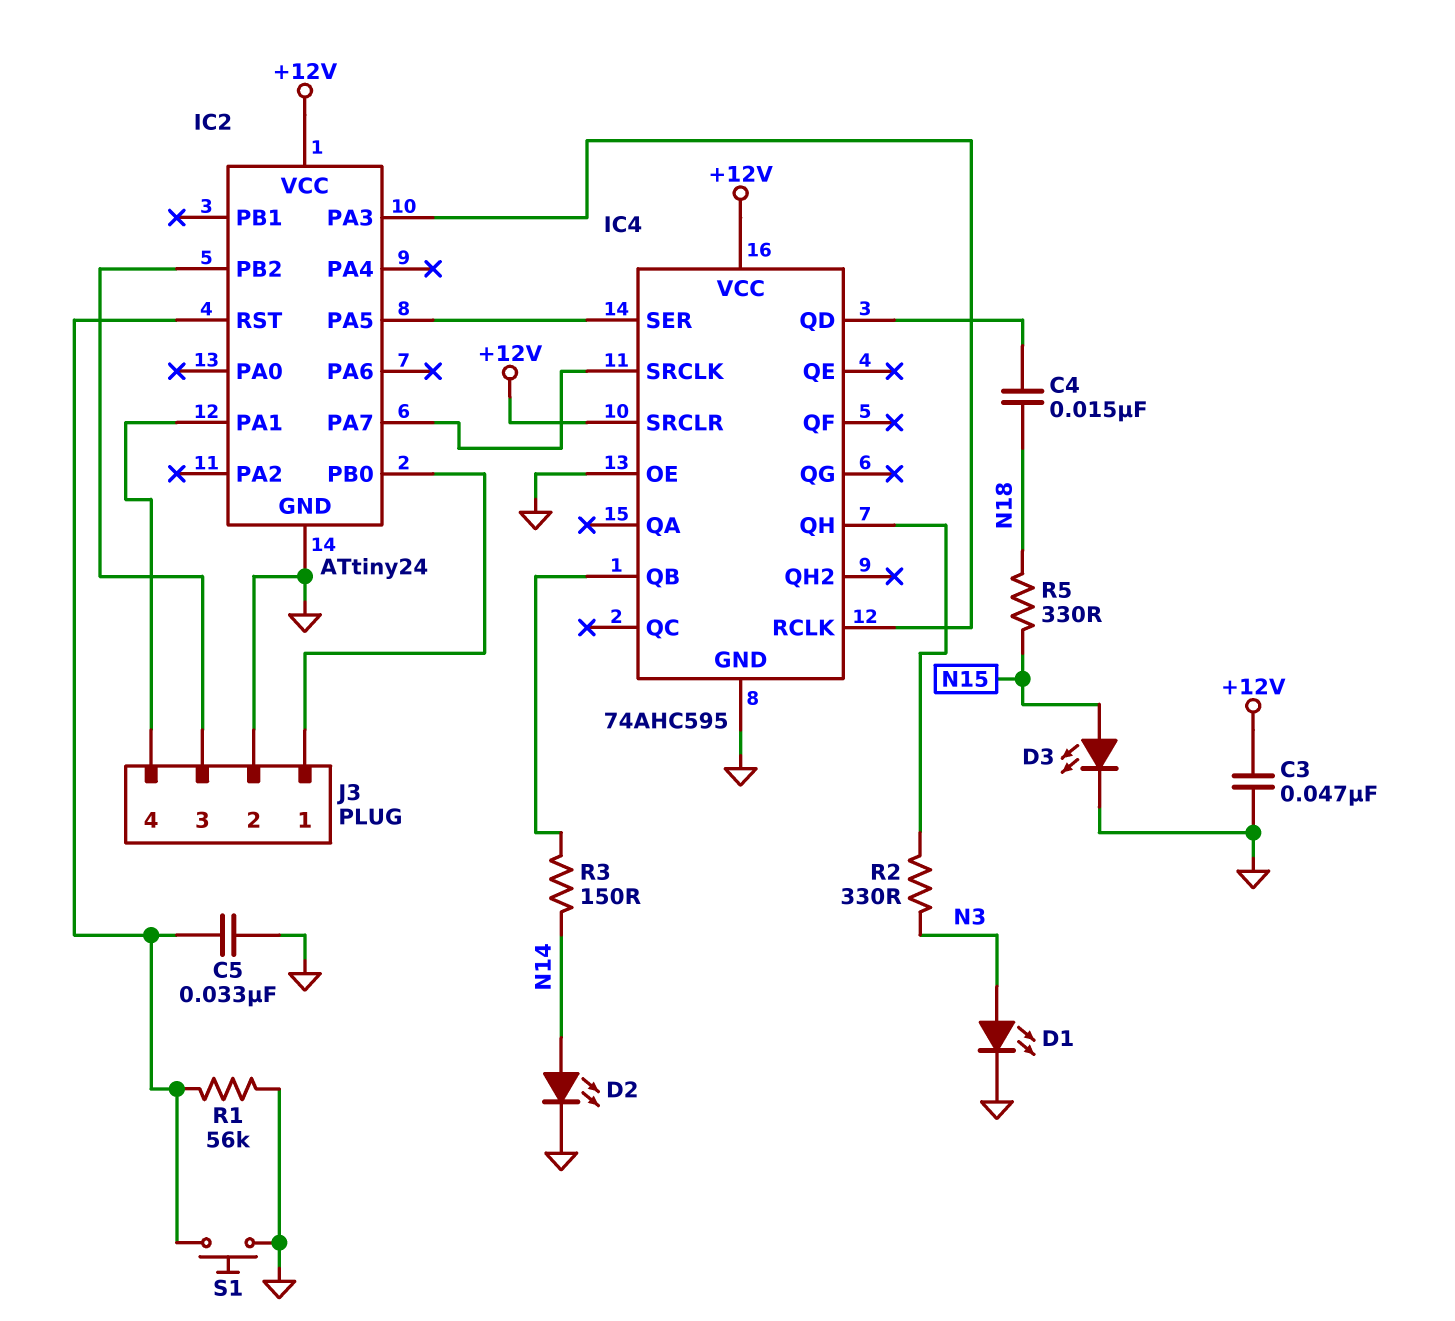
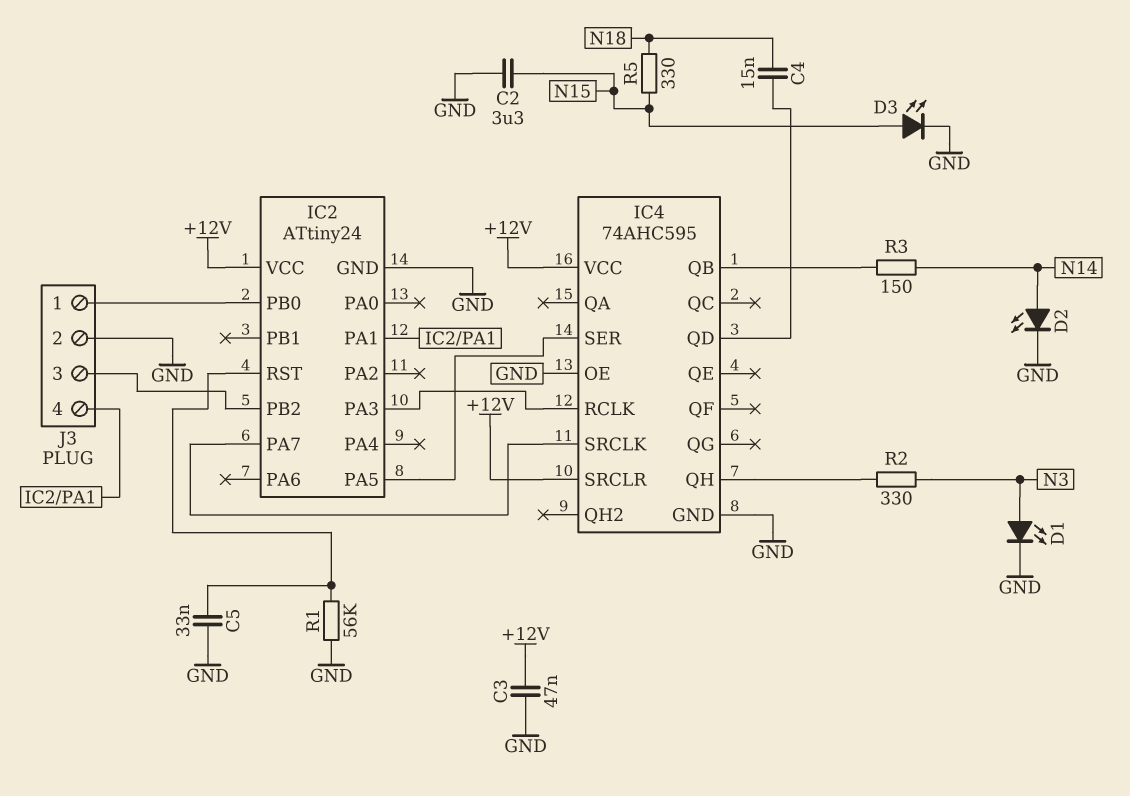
C2: none -> 3.3uF (GND, N15)
S1: button (GND, IC2/RST) -> none

